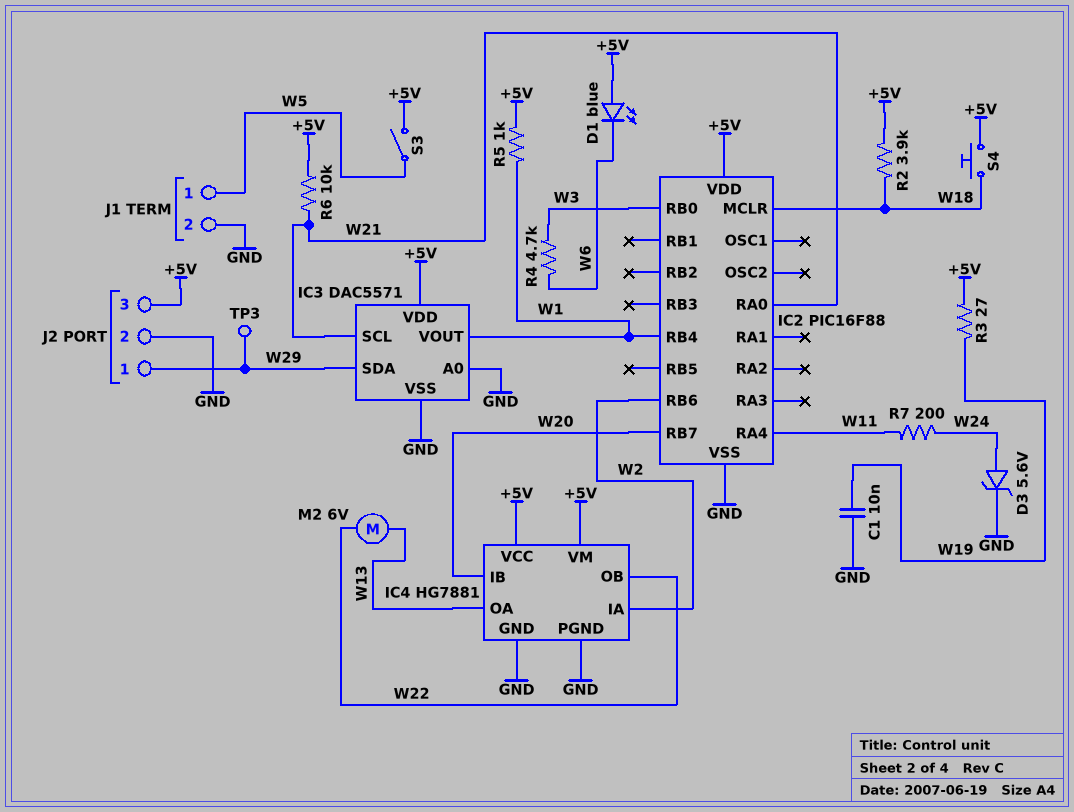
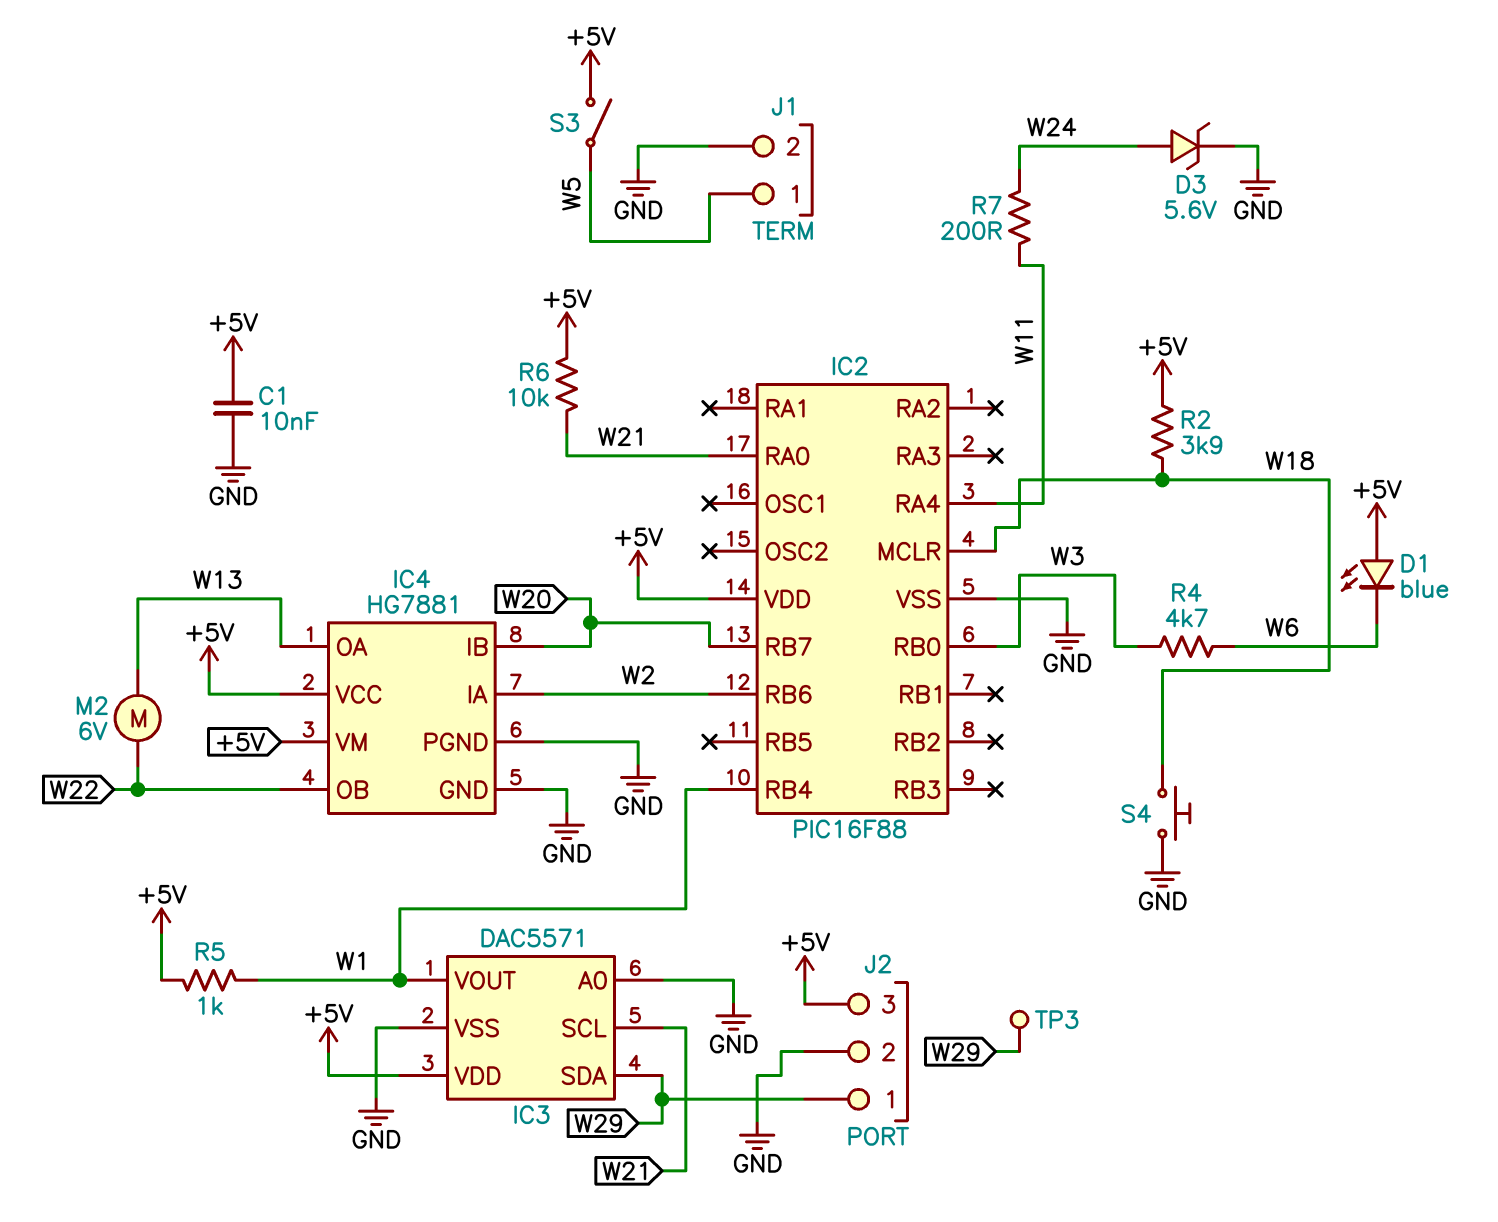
C1: 10nF (GND, W19) -> 10nF (+5V, GND)
R3: 27 (+5V, W19) -> none
S4: button (+5V, W18) -> button (GND, W18)

